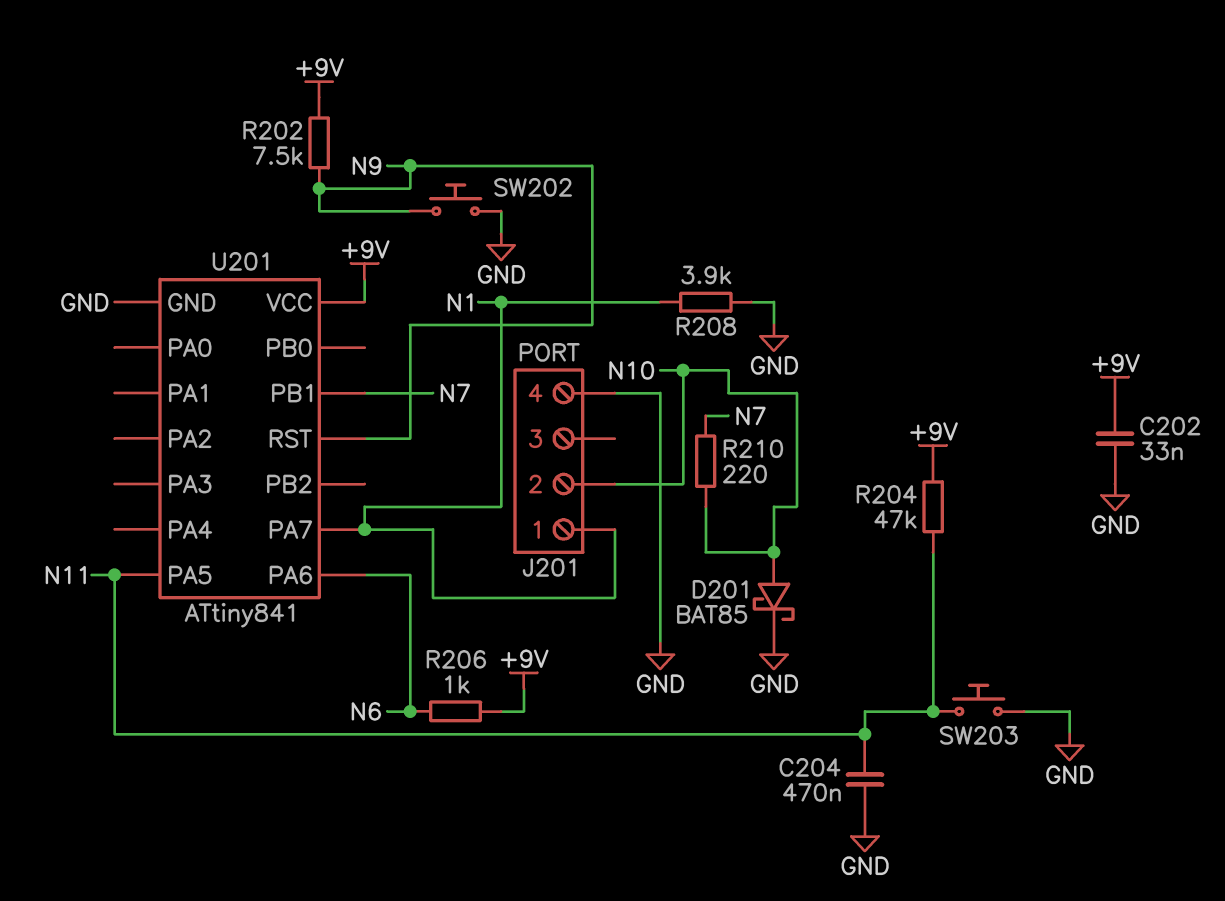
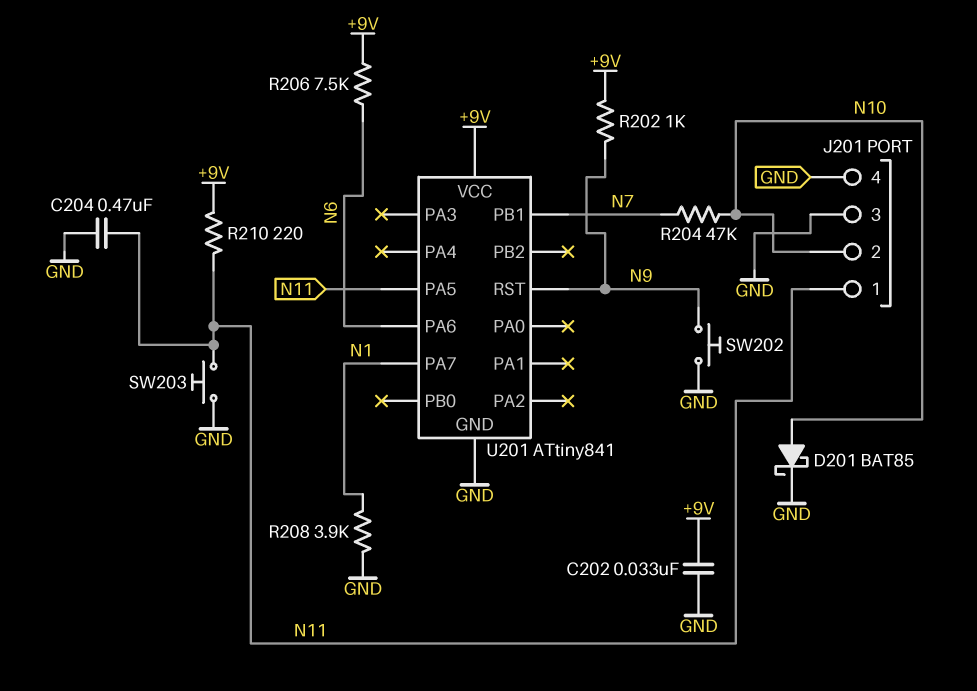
J201 pin 1: N1 -> N11
J201 pin 3: none -> GND
R202: 7.5k (+9V, N9) -> 1k (+9V, N9)
R204: 47k (+9V, N11) -> 47k (N7, N10)
R206: 1k (+9V, N6) -> 7.5k (+9V, N6)
R210: 220 (N7, N10) -> 220 (+9V, N11)

